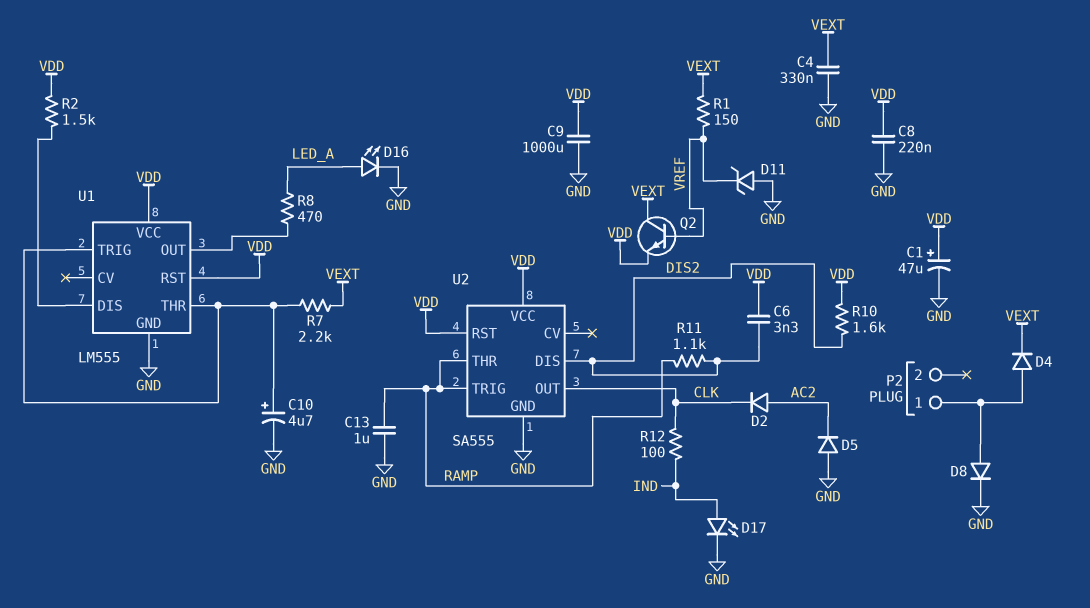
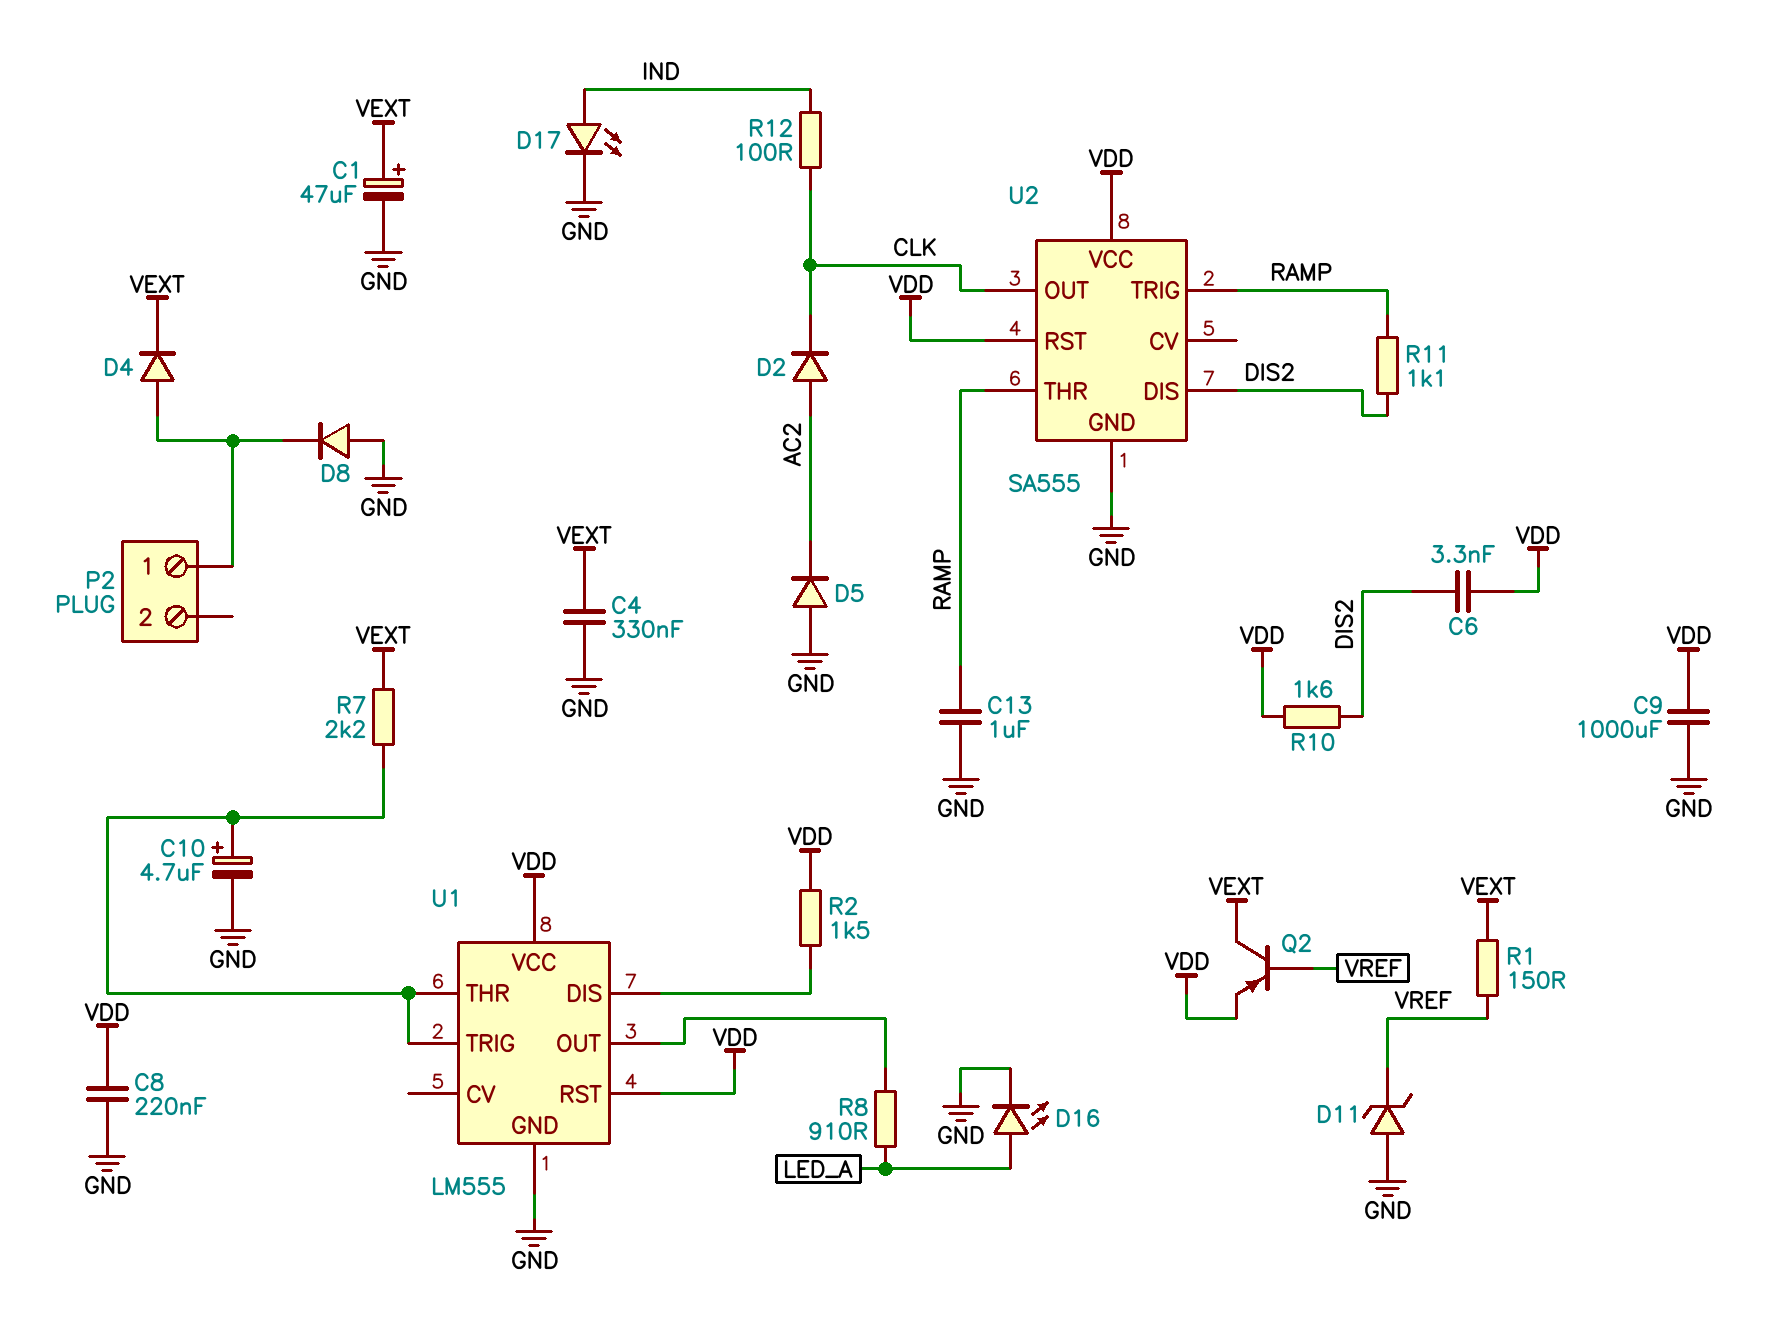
C1: 47uF (plus VDD, minus GND) -> 47uF (plus VEXT, minus GND)
D8: diode (A P2/1, K GND) -> diode (A GND, K P2/1)
Q2: NPN (B VREF, C VEXT, E VDD) -> PNP (B VREF, C VEXT, E VDD)
R8: 470 (LED_A, U1/OUT) -> 910 (LED_A, U1/OUT)

